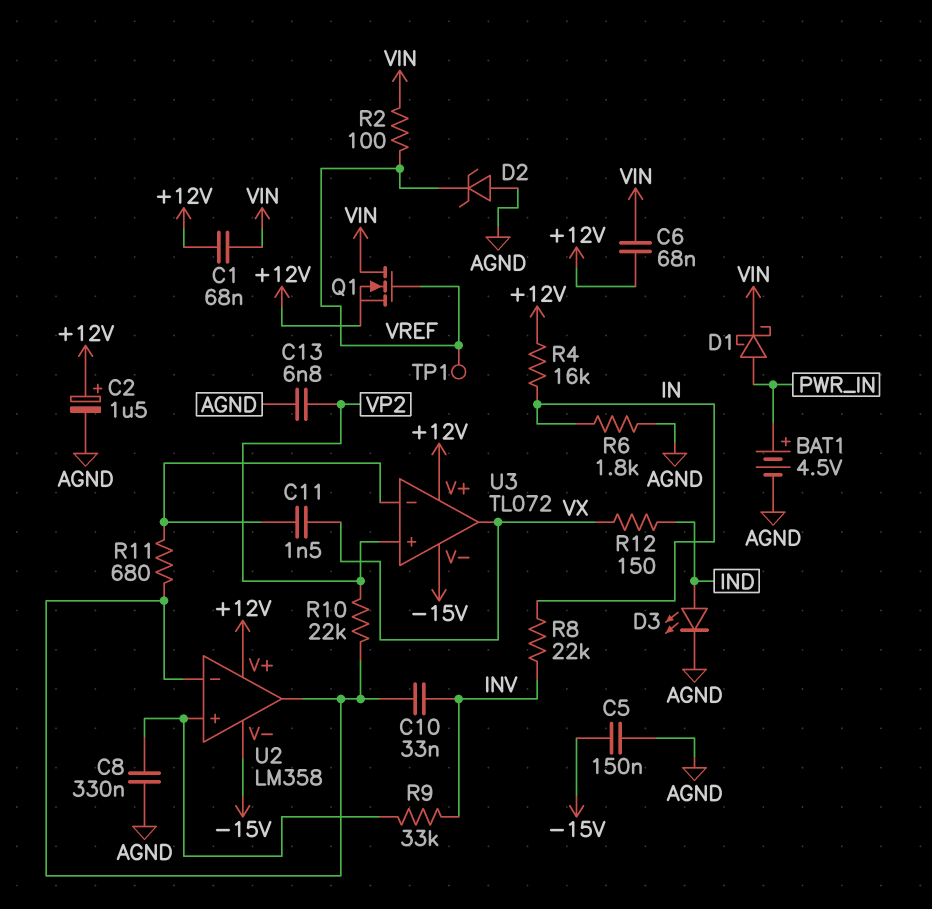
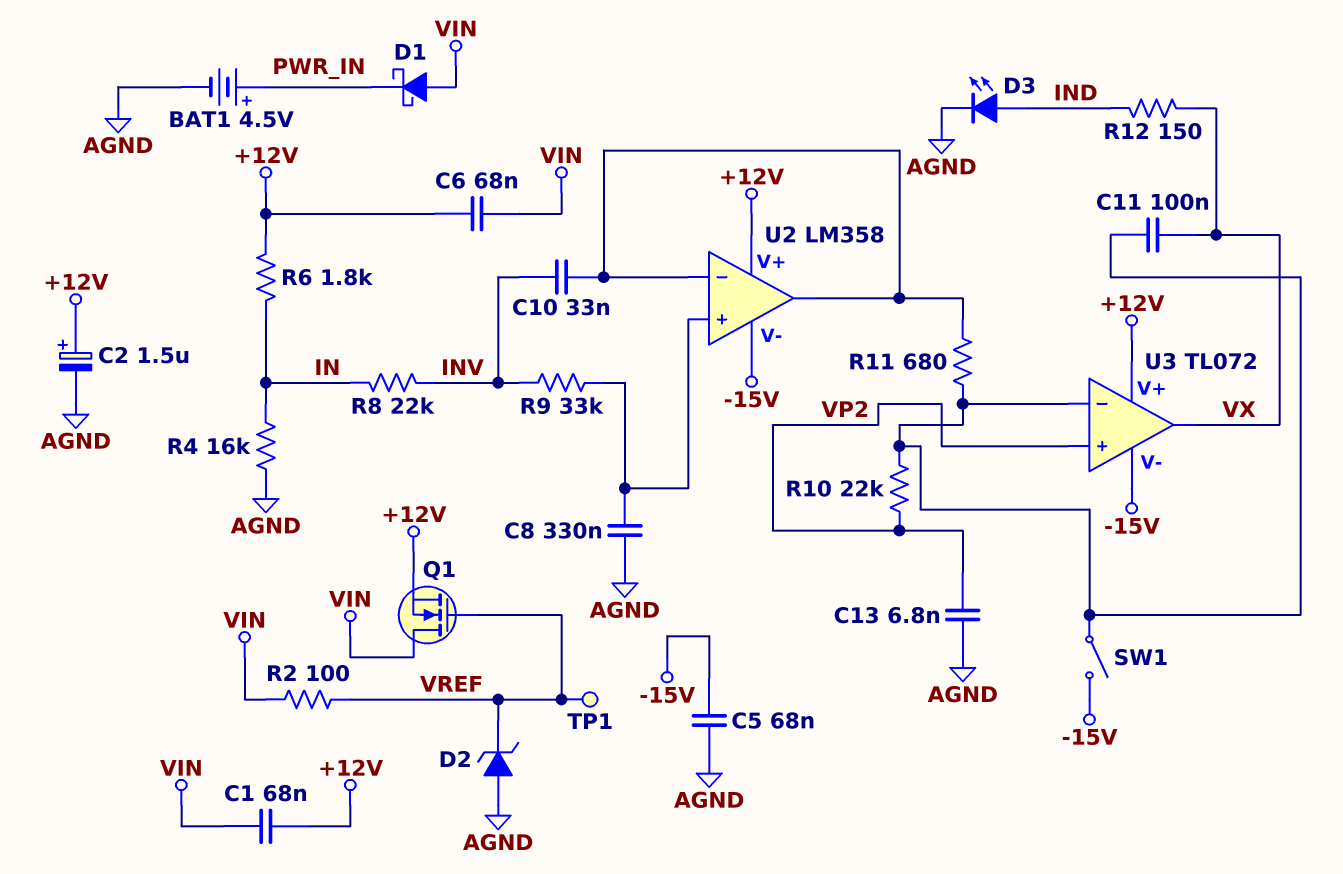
C5: 150nF (-15V, AGND) -> 68nF (-15V, AGND)
C11: 1.5nF (U3/in-, VX) -> 100nF (U3/in-, VX)
D1: schottky (A PWR_IN, K VIN) -> schottky (A VIN, K PWR_IN)
R4: 16k (+12V, IN) -> 16k (AGND, IN)
R6: 1.8k (AGND, IN) -> 1.8k (+12V, IN)
R10: 22k (U2/in-, VP2) -> 22k (U3/in-, VP2)
SW1: none -> switch (-15V, U3/in-)

